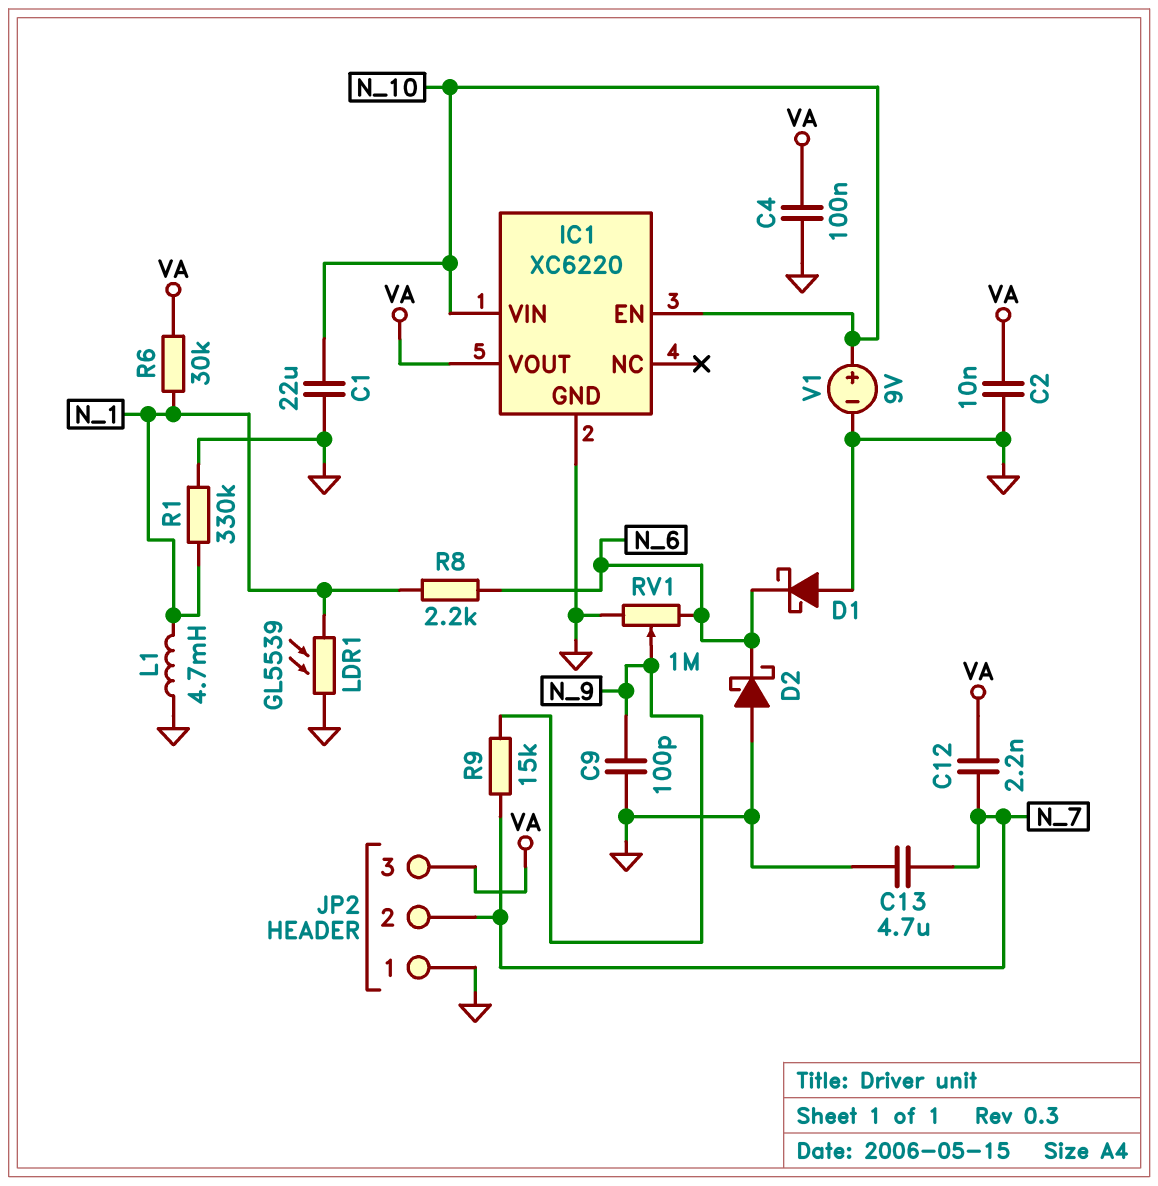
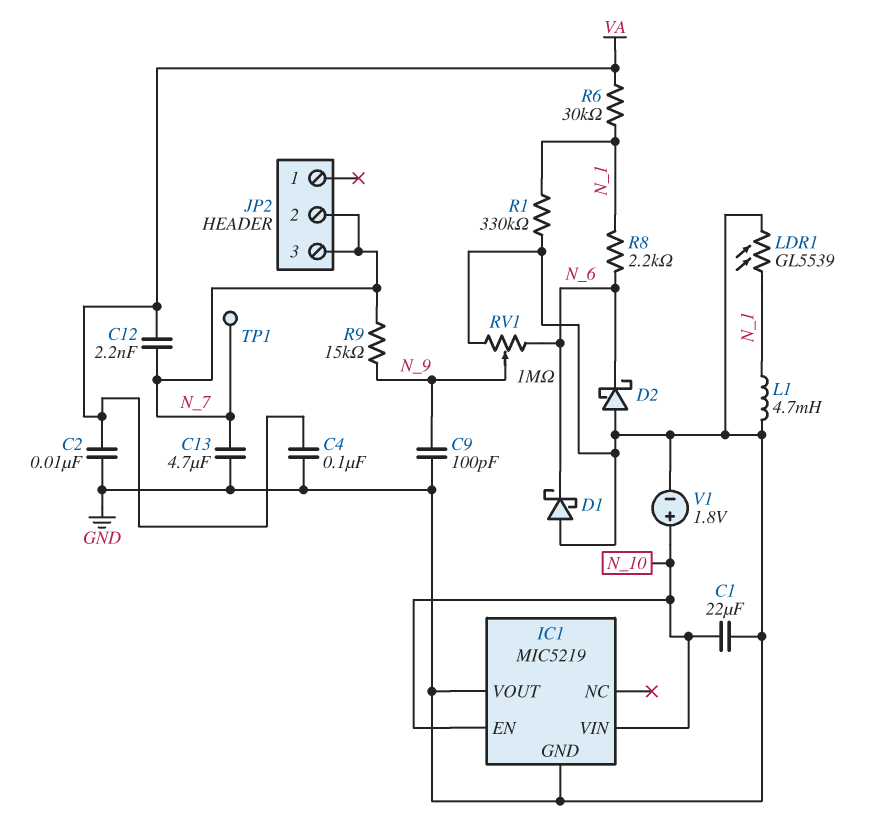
IC1: XC6220 -> MIC5219
IC1 pin VOUT: VA -> GND
JP2 pin 1: GND -> none
JP2 pin 3: VA -> N_7
TP1: none -> test point (N_7)
V1: 9V (plus N_10, minus GND) -> 1.8V (plus N_10, minus GND)

